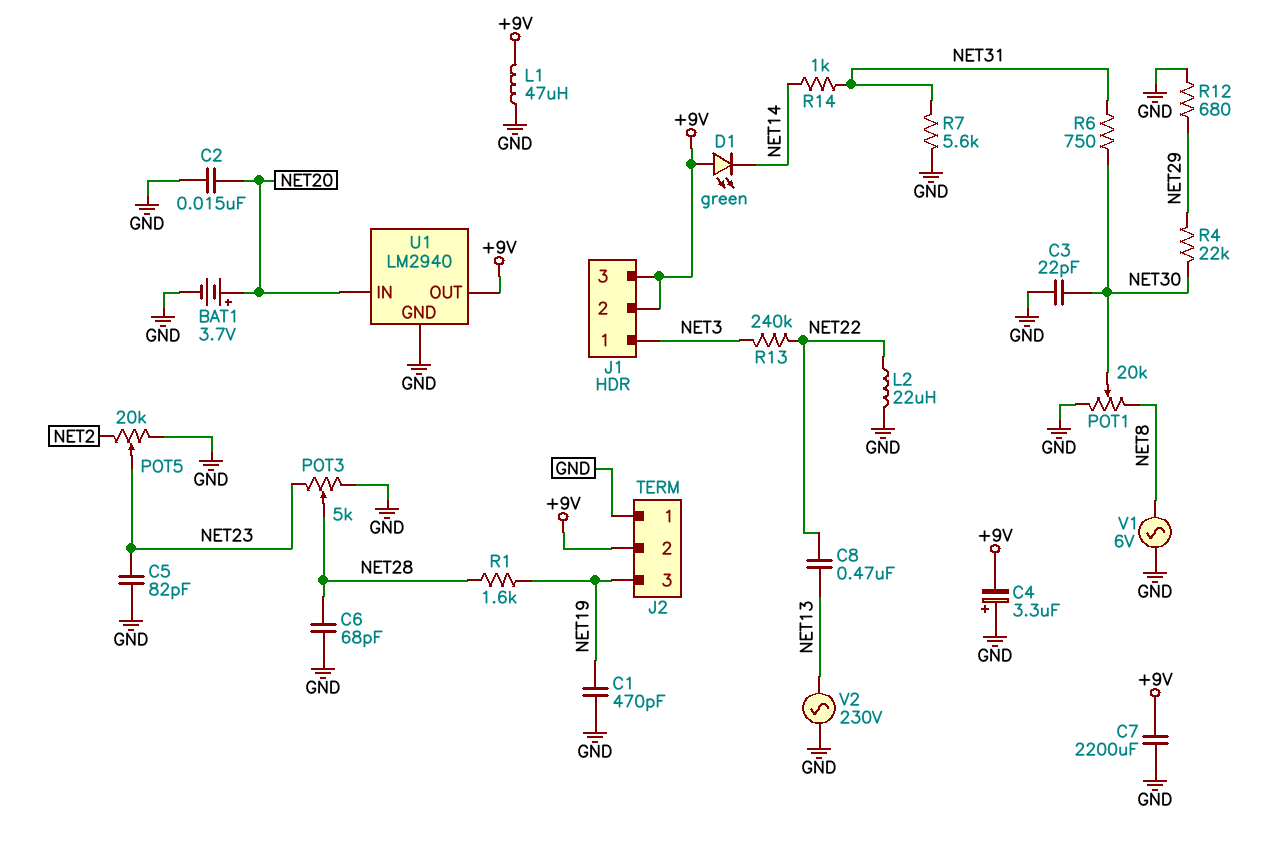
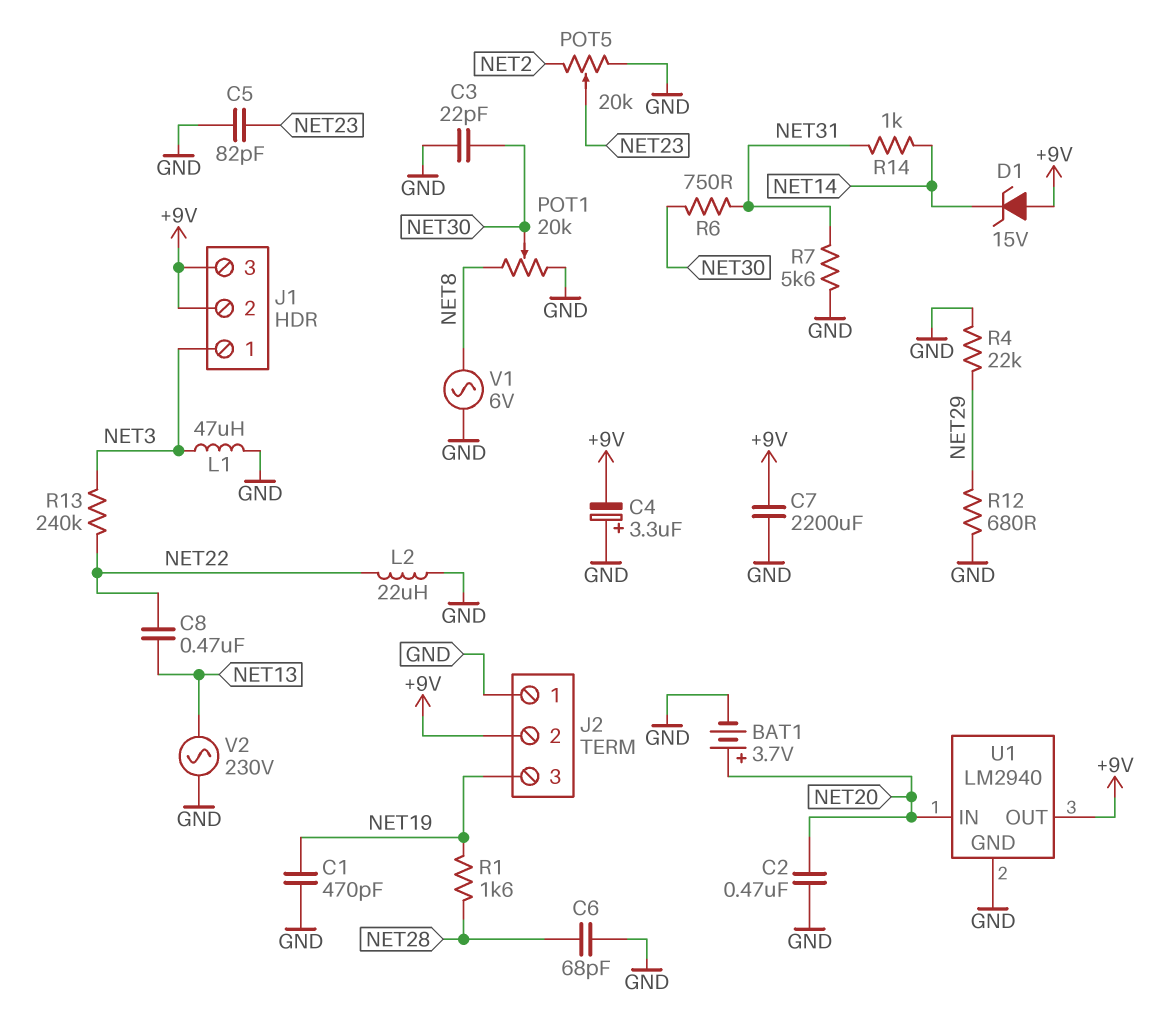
C2: 15nF (GND, NET20) -> 470nF (GND, NET20)
D1: LED green (A +9V, K NET14) -> zener 15V (A +9V, K NET14)
L1: 47uH (+9V, GND) -> 47uH (GND, NET3)
POT3: 5k (GND, NET23, wiper NET28) -> none
R4: 22k (NET29, NET30) -> 22k (GND, NET29)

